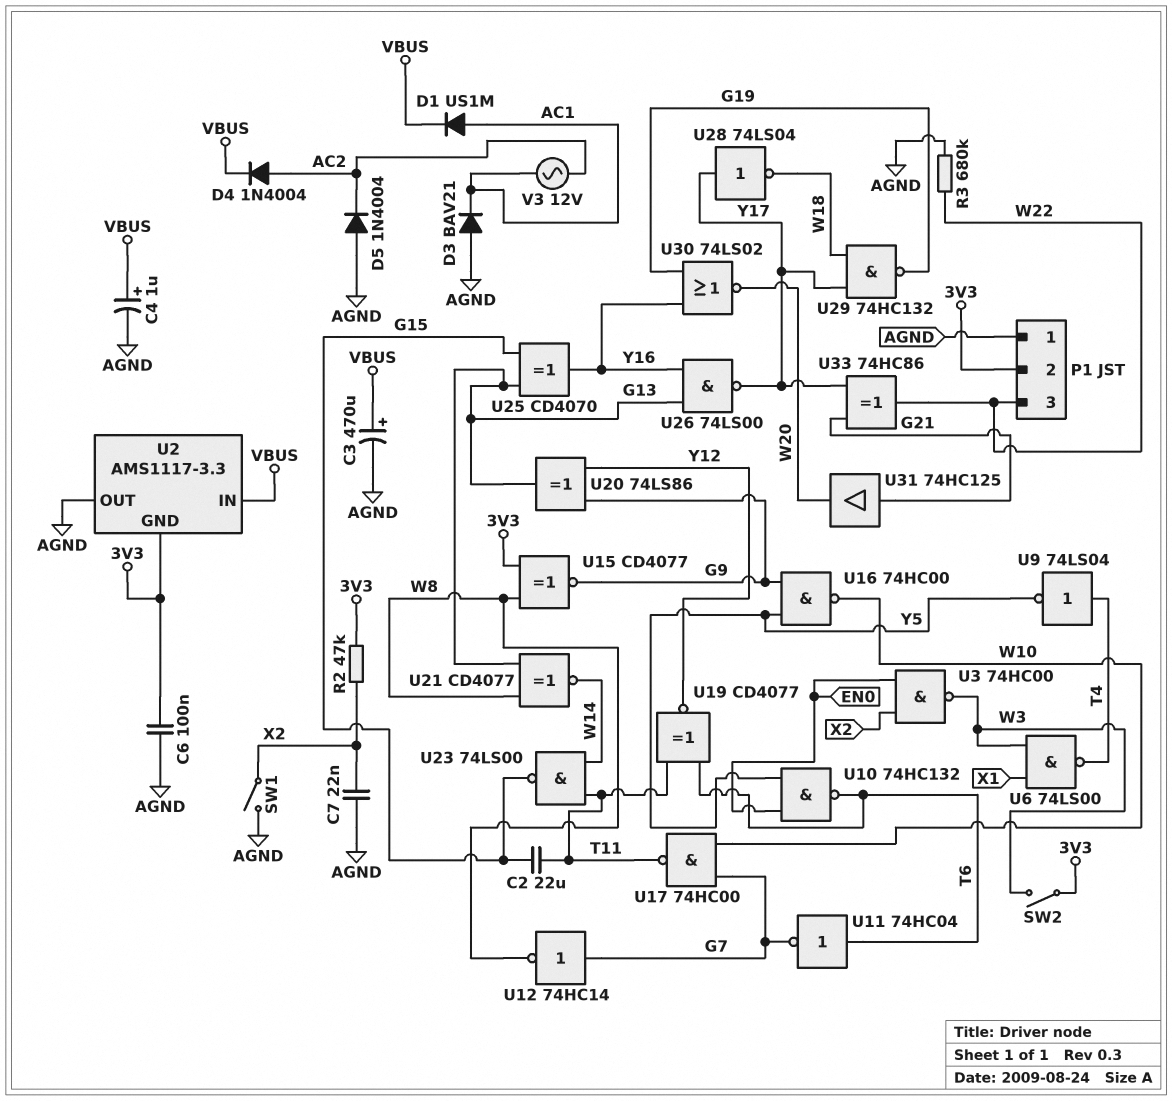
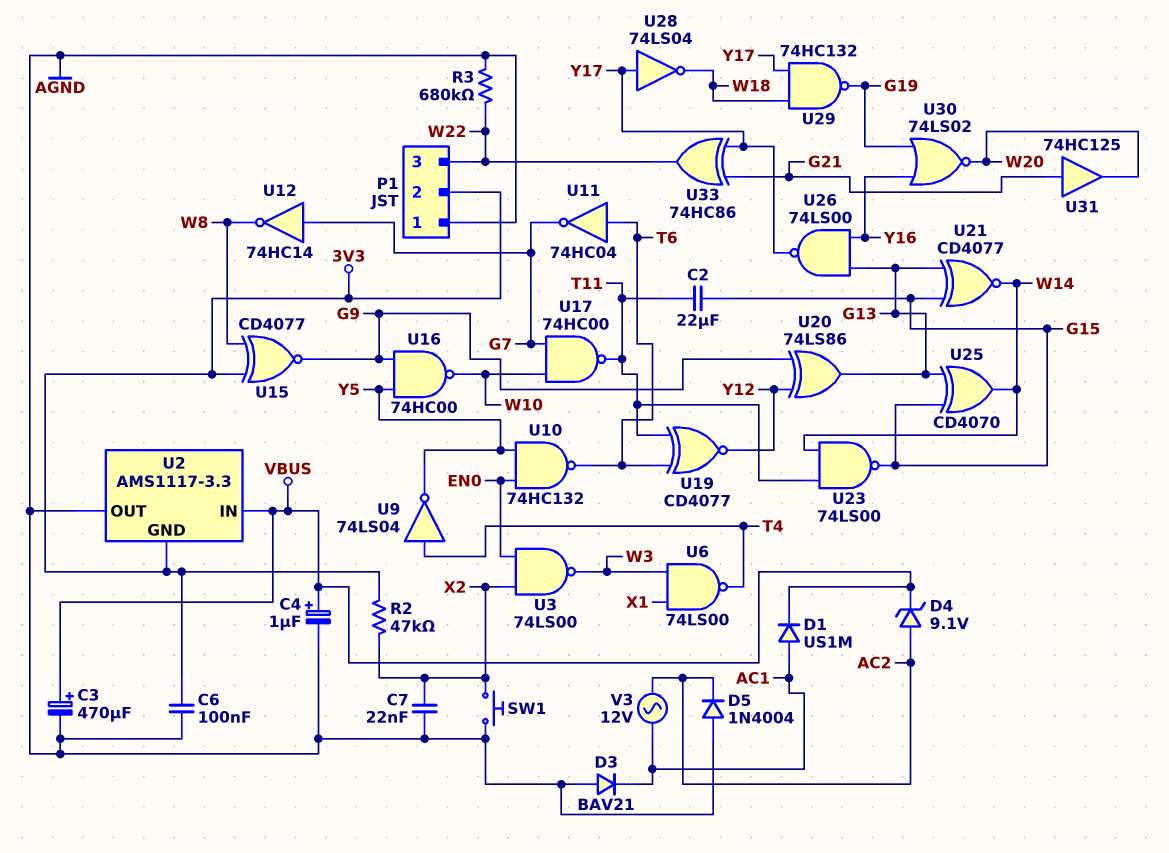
D4: diode 1N4004 (A AC2, K VBUS) -> zener 9.1V (A AC2, K VBUS)
SW1: switch (AGND, X2) -> button (AGND, X2)
SW2: switch (3V3, W3) -> none
U3: NAND 74HC00 (in EN0, in X2, out W3) -> NAND 74LS00 (in EN0, in X2, out W3)
U21: XNOR CD4077 (in G13, in W8, out W14) -> XNOR CD4077 (in G13, in G15, out W14)
U25: XOR CD4070 (in G13, in G15, out Y16) -> XOR CD4070 (in G13, in G15, out W14)

